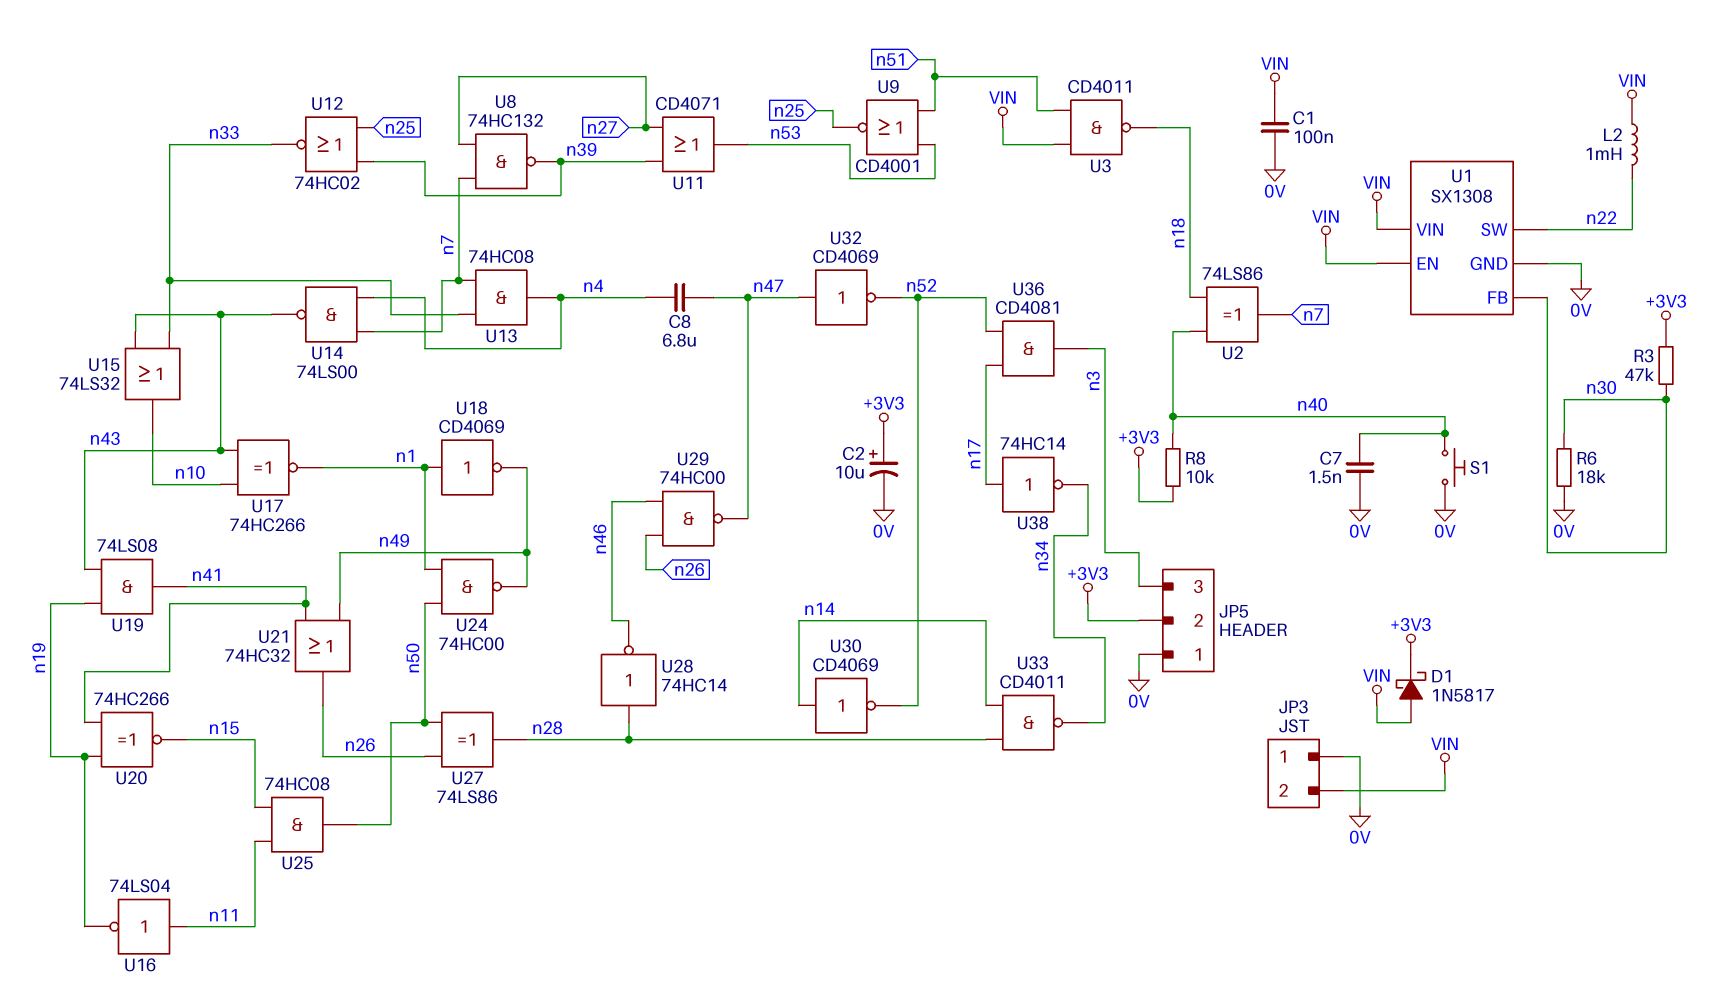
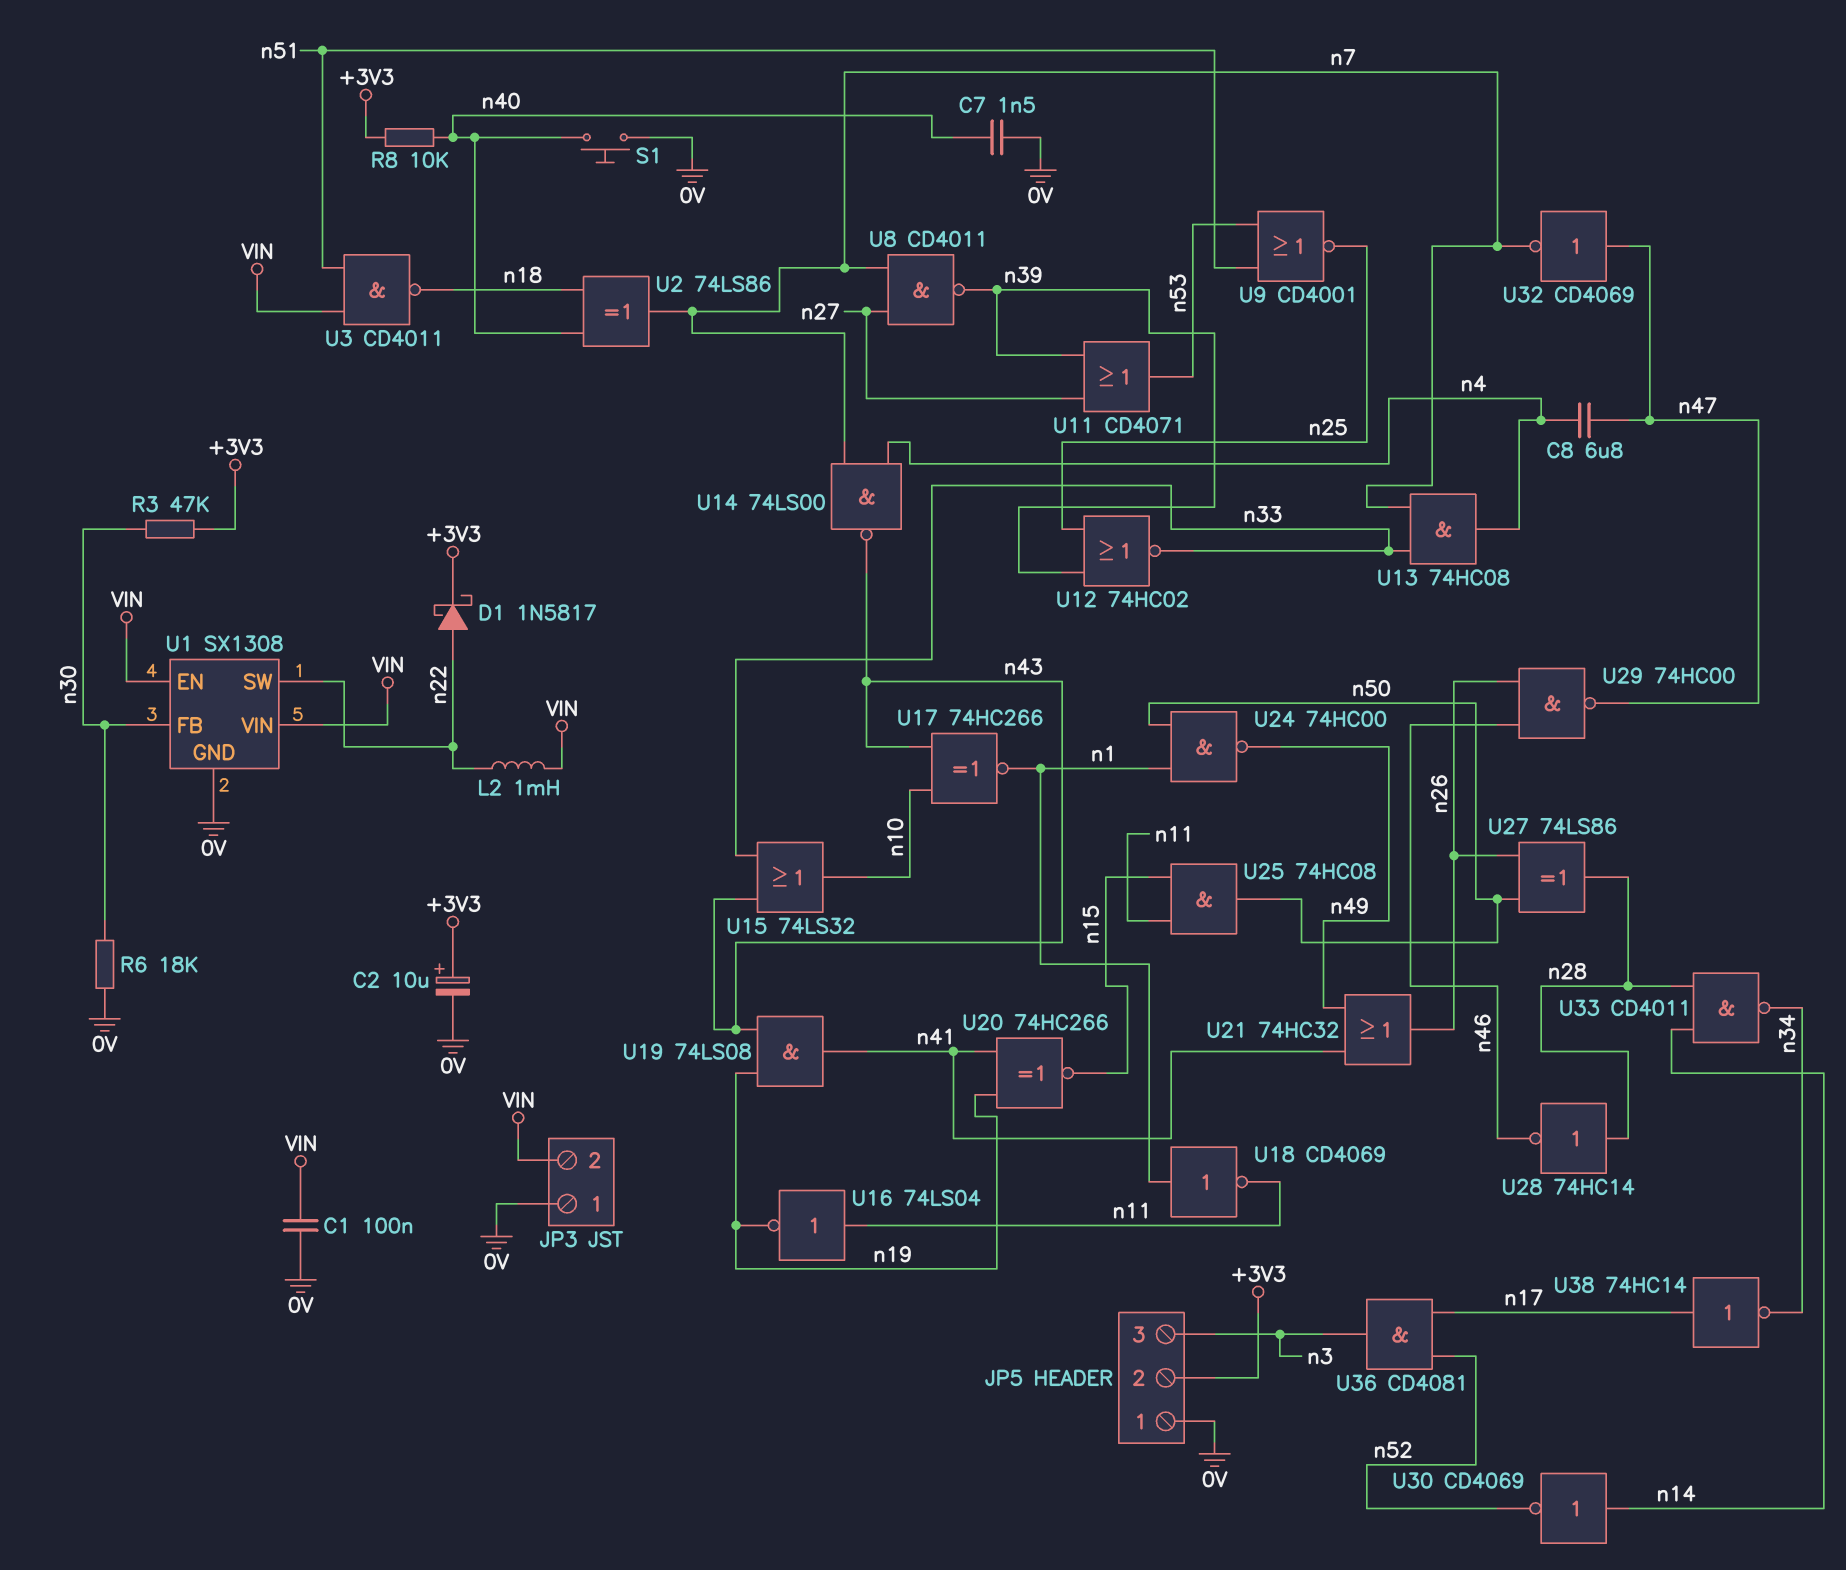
D1: schottky 1N5817 (A VIN, K +3V3) -> schottky 1N5817 (A n22, K +3V3)
U8: NAND 74HC132 (in n7, in n27, out n39) -> NAND CD4011 (in n7, in n27, out n39)
U18: NOT CD4069 (in n1, out n49) -> NOT CD4069 (in n1, out n11)
U32: NOT CD4069 (in n47, out n52) -> NOT CD4069 (in n47, out n7)

